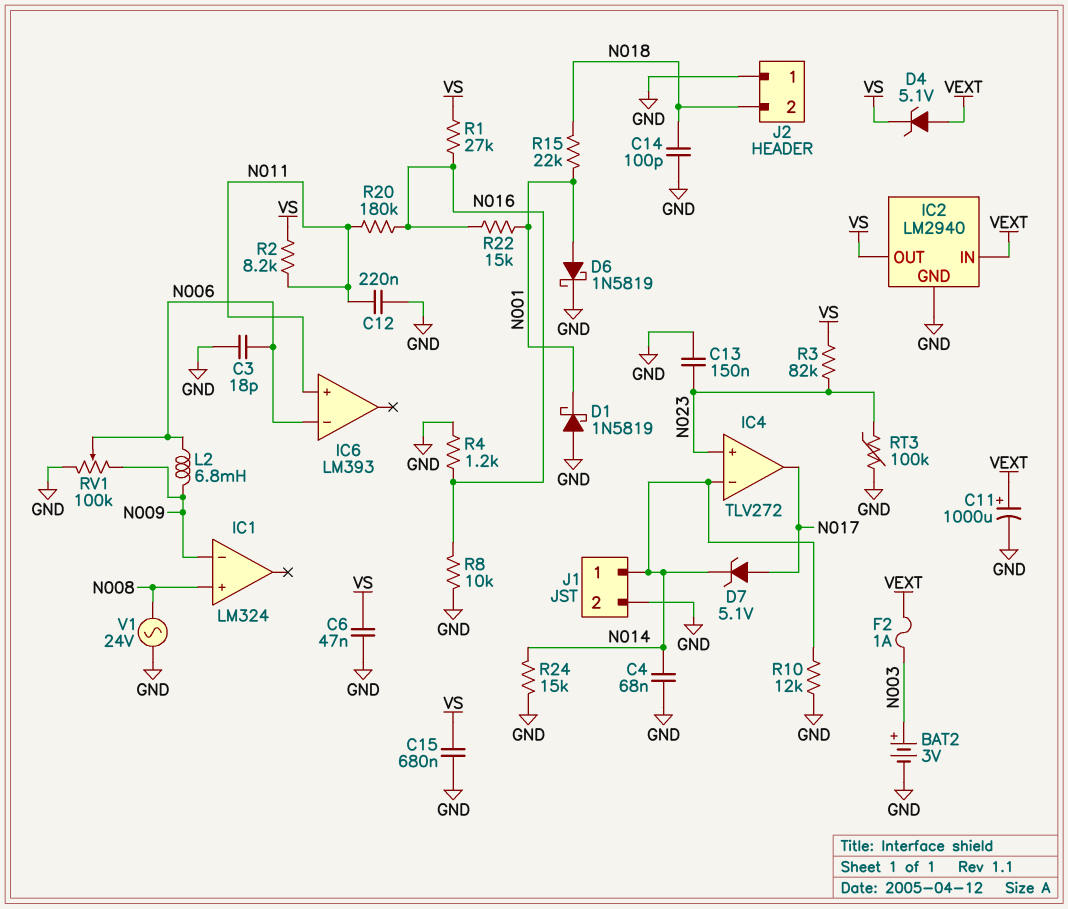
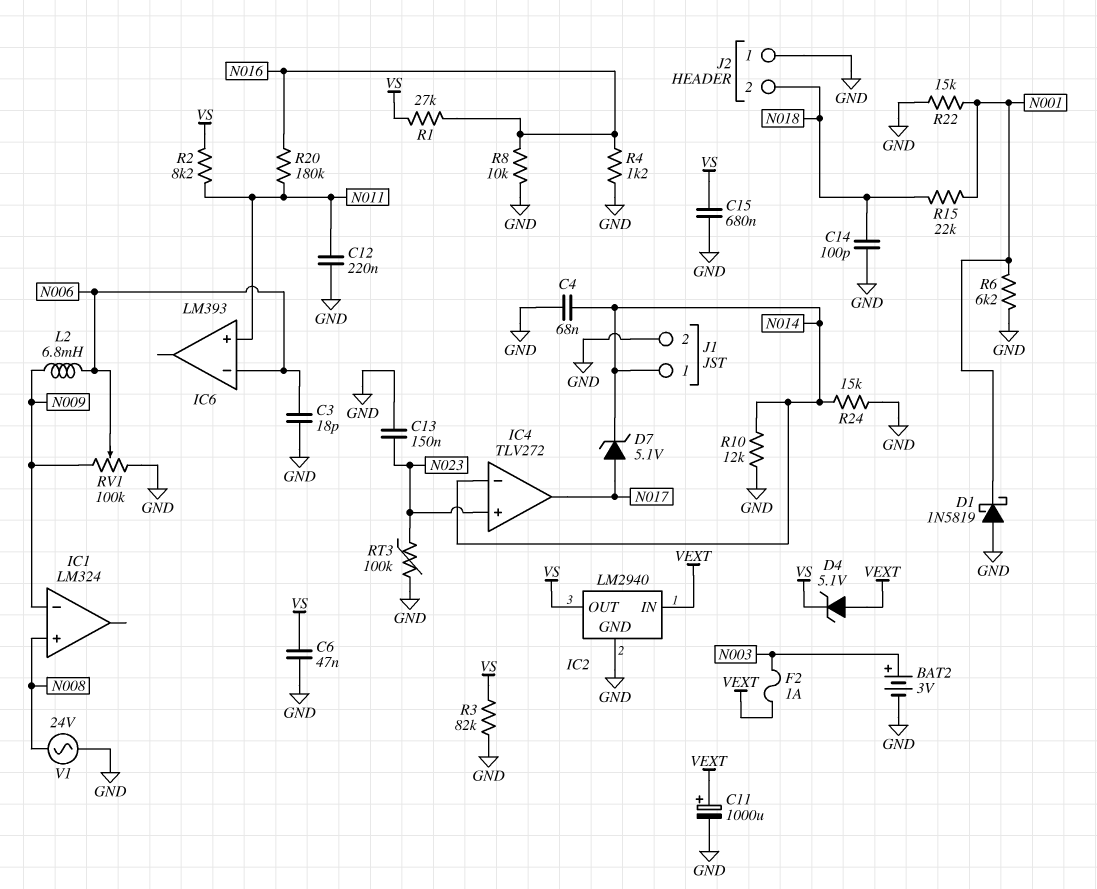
D6: schottky 1N5819 (A N001, K GND) -> none
R3: 82k (N023, VS) -> 82k (GND, VS)
R6: none -> 6.2k (GND, N001)
R22: 15k (N001, N016) -> 15k (GND, N001)

